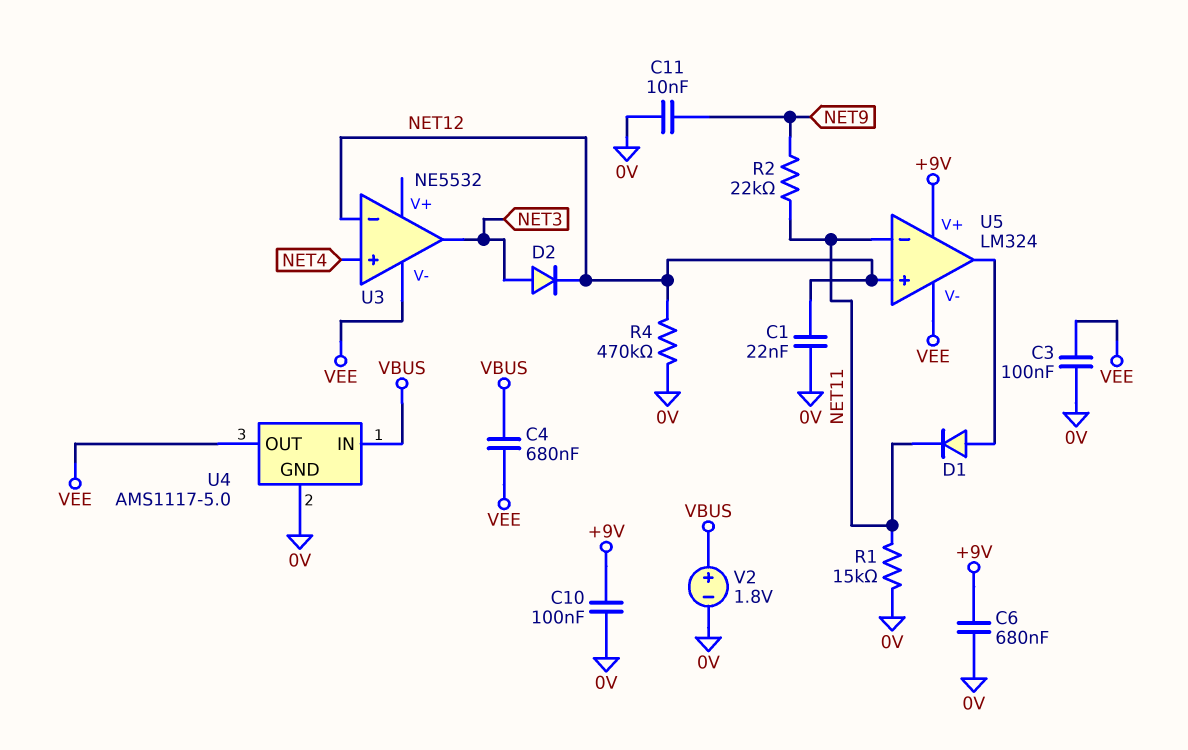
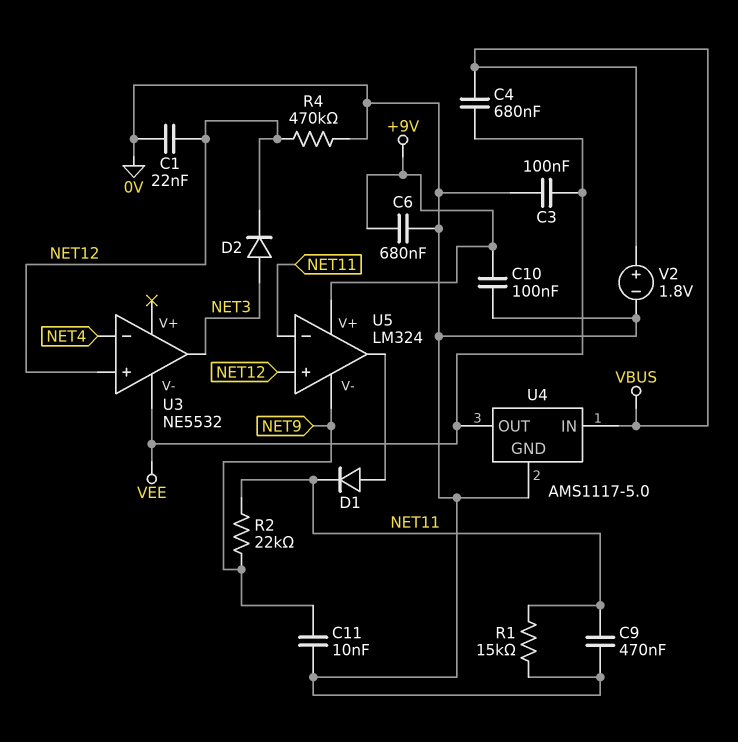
C9: none -> 470nF (0V, NET11)
U3 pin in+: NET4 -> NET12
U3 pin in-: NET12 -> NET4
U5 pin V-: VEE -> NET9

